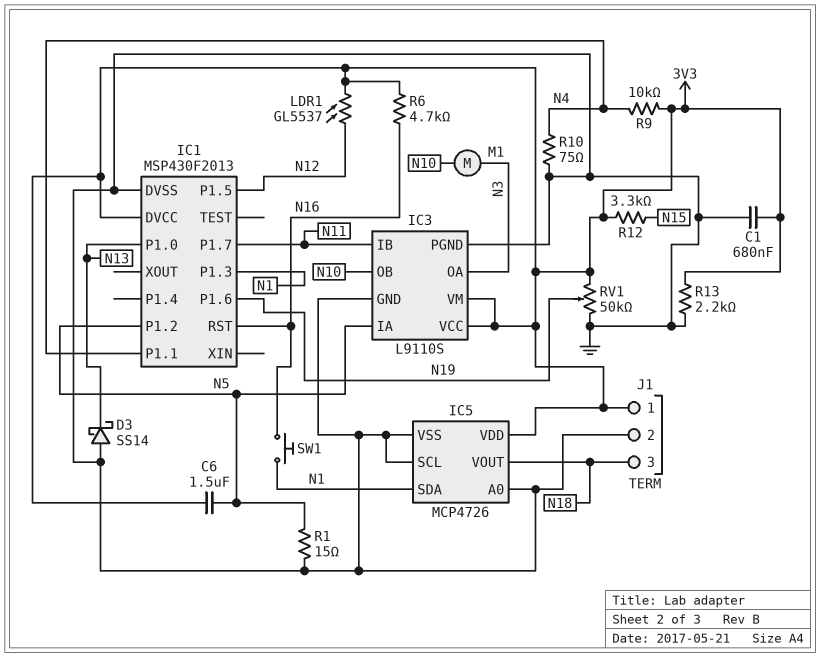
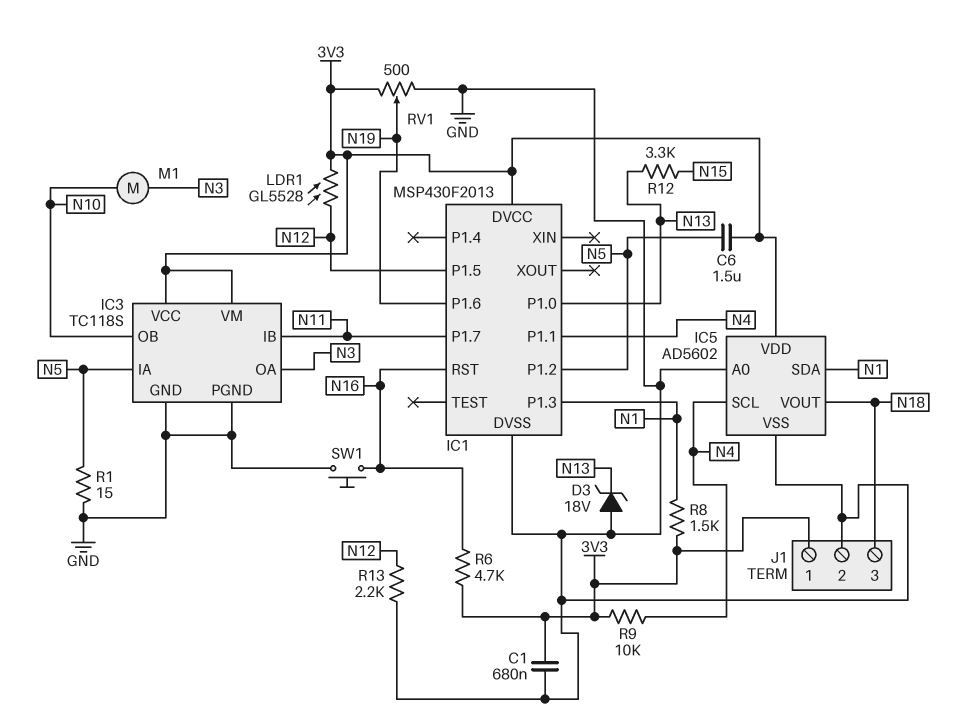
D3: schottky SS14 (A GND, K N13) -> zener 18V (A GND, K N13)
IC3: L9110S -> TC118S
IC5: MCP4726 -> AD5602
IC5 pin SCL: GND -> N4
LDR1: GL5537 (3V3, N12) -> GL5528 (3V3, N12)
R8: none -> 1.5k (3V3, N1)
R10: 75 (GND, N4) -> none
R12: 3.3k (3V3, N15) -> 3.3k (N13, N15)
R13: 2.2k (3V3, GND) -> 2.2k (GND, N12)
RV1: 50k (3V3, GND, wiper N19) -> 500 (3V3, GND, wiper N19)
SW1: button (N1, N16) -> button (GND, N16)

